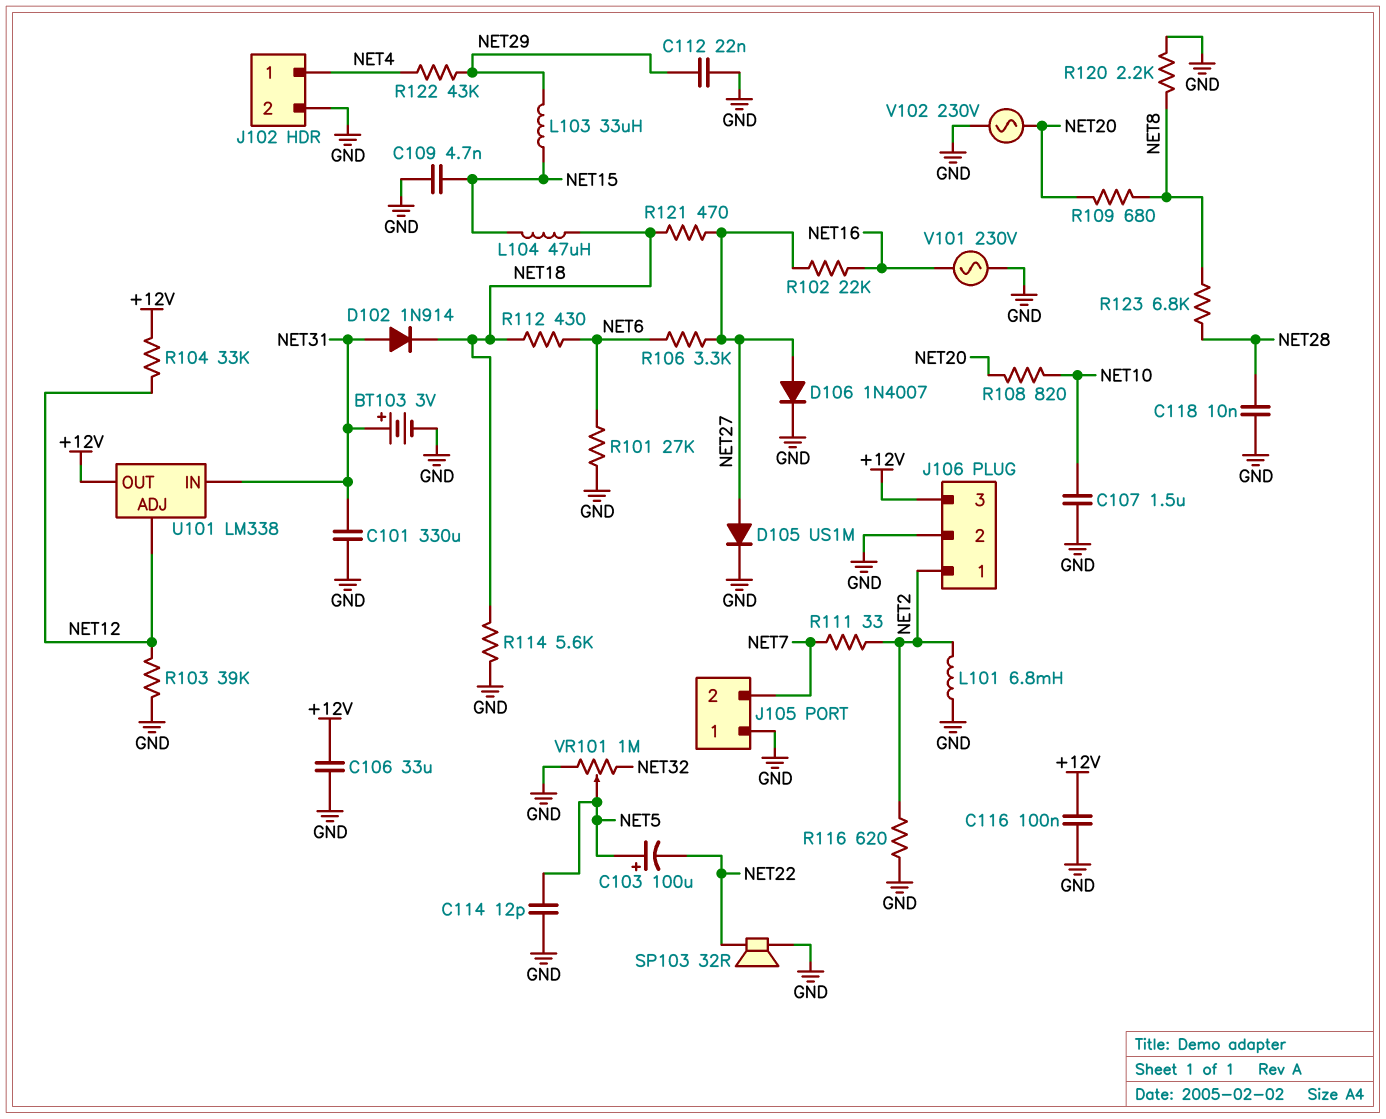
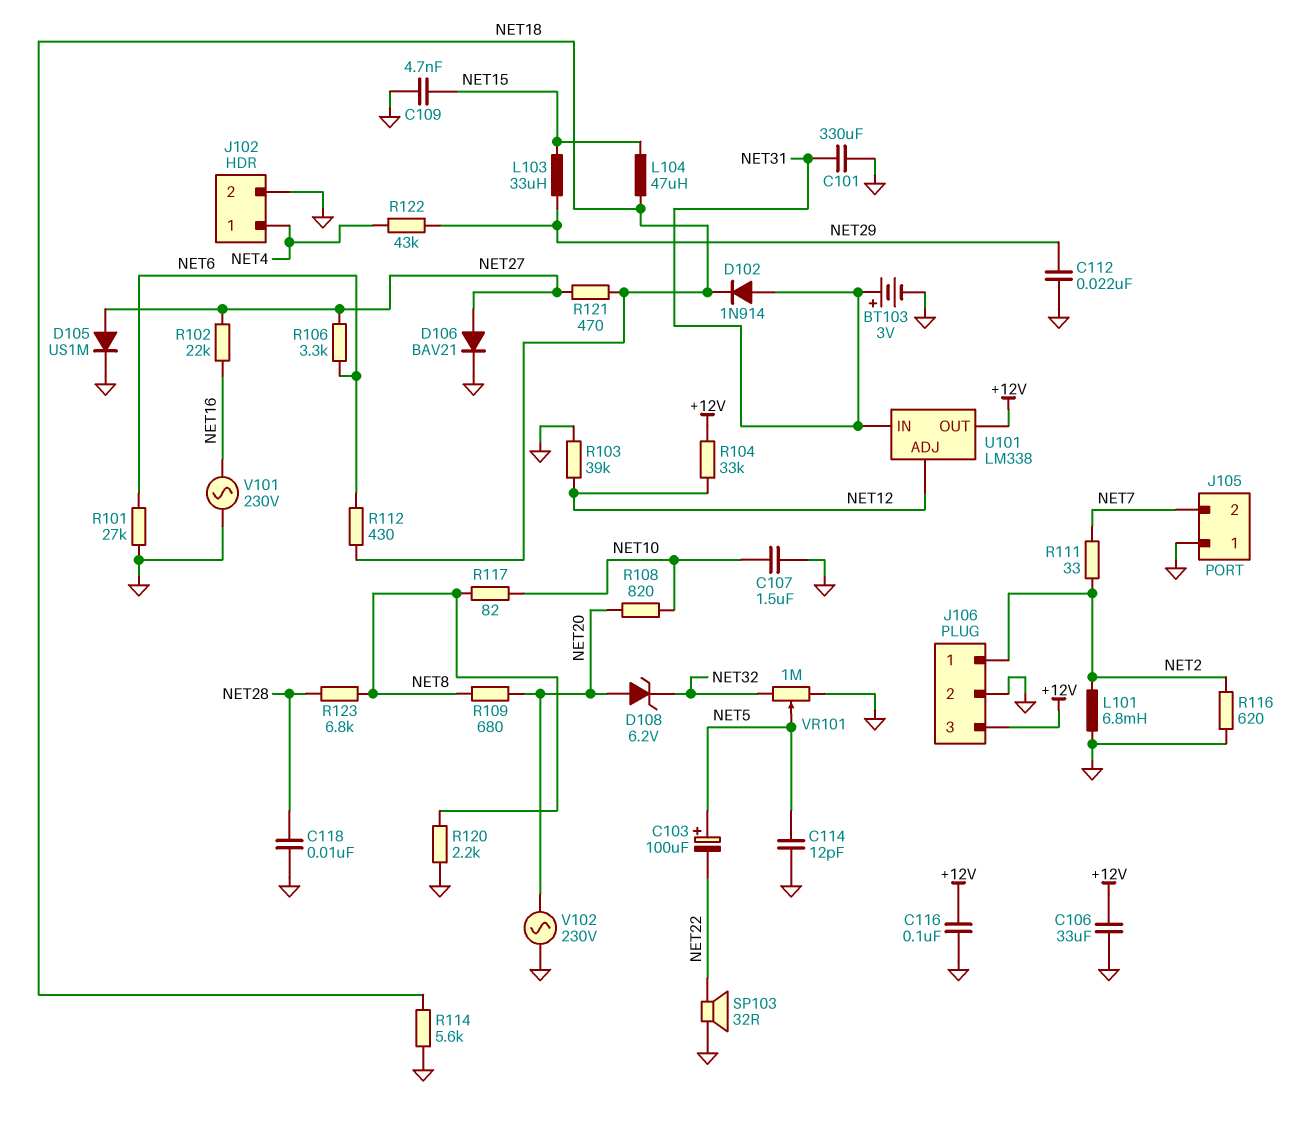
D106: diode 1N4007 (A NET27, K GND) -> diode BAV21 (A NET27, K GND)
D108: none -> zener 6.2V (A NET20, K NET32)
R117: none -> 82 (NET8, NET10)

